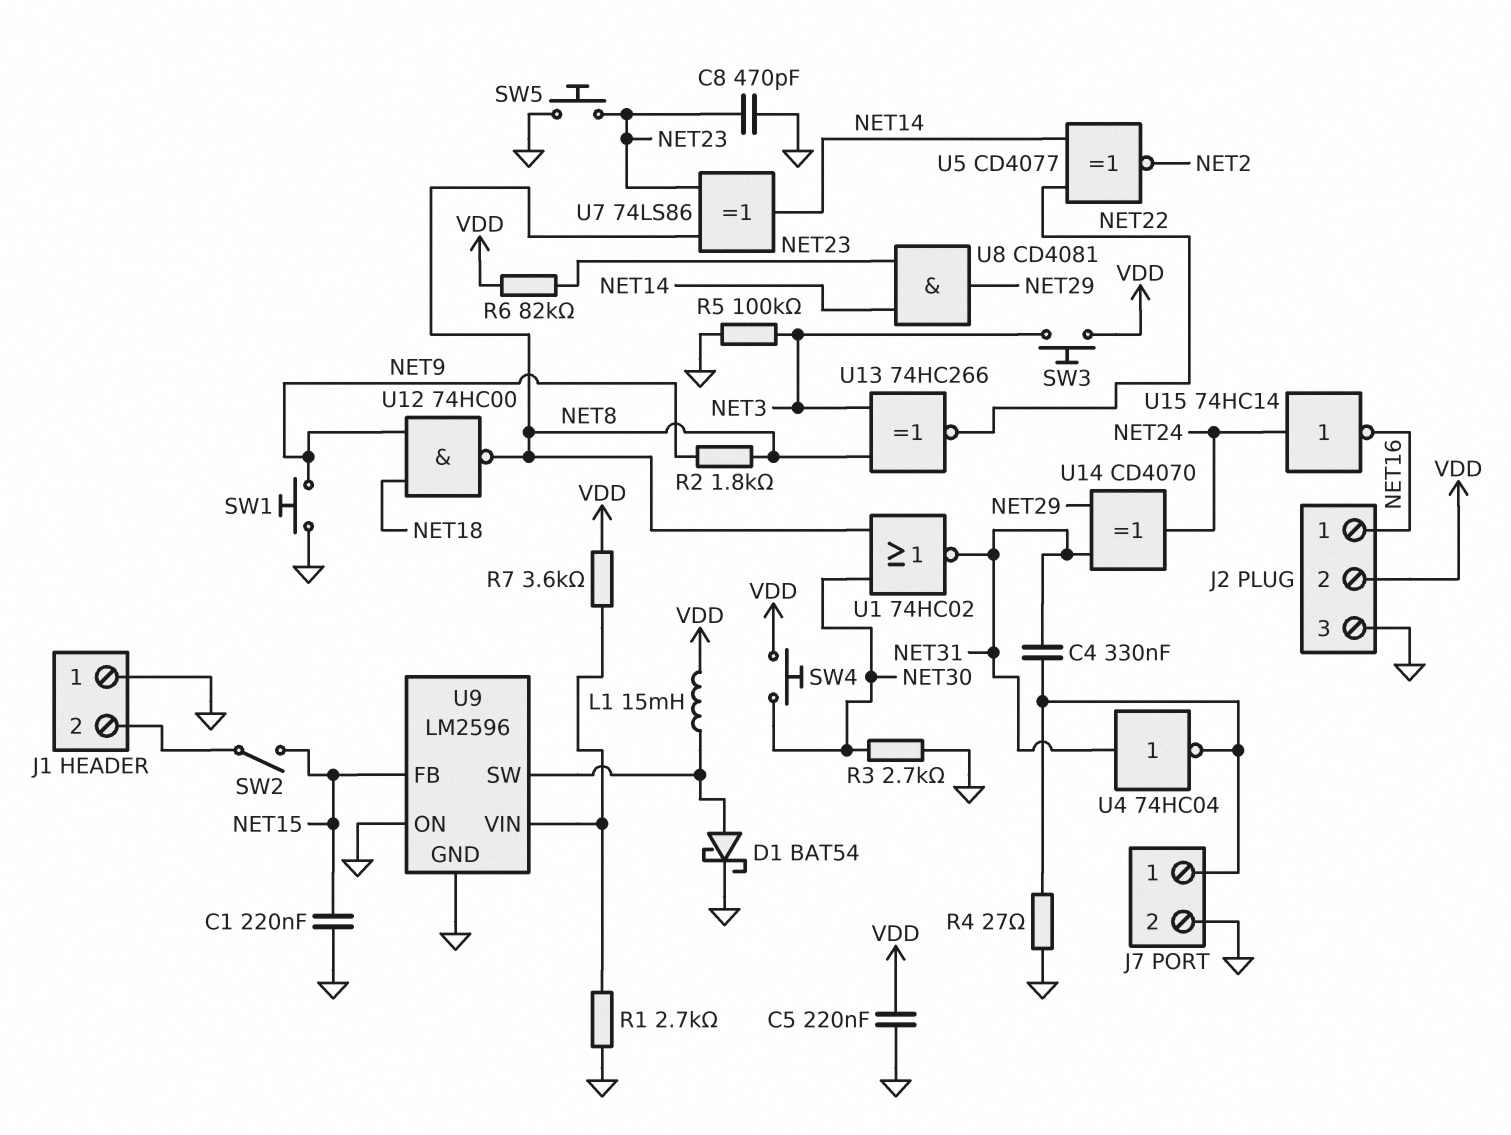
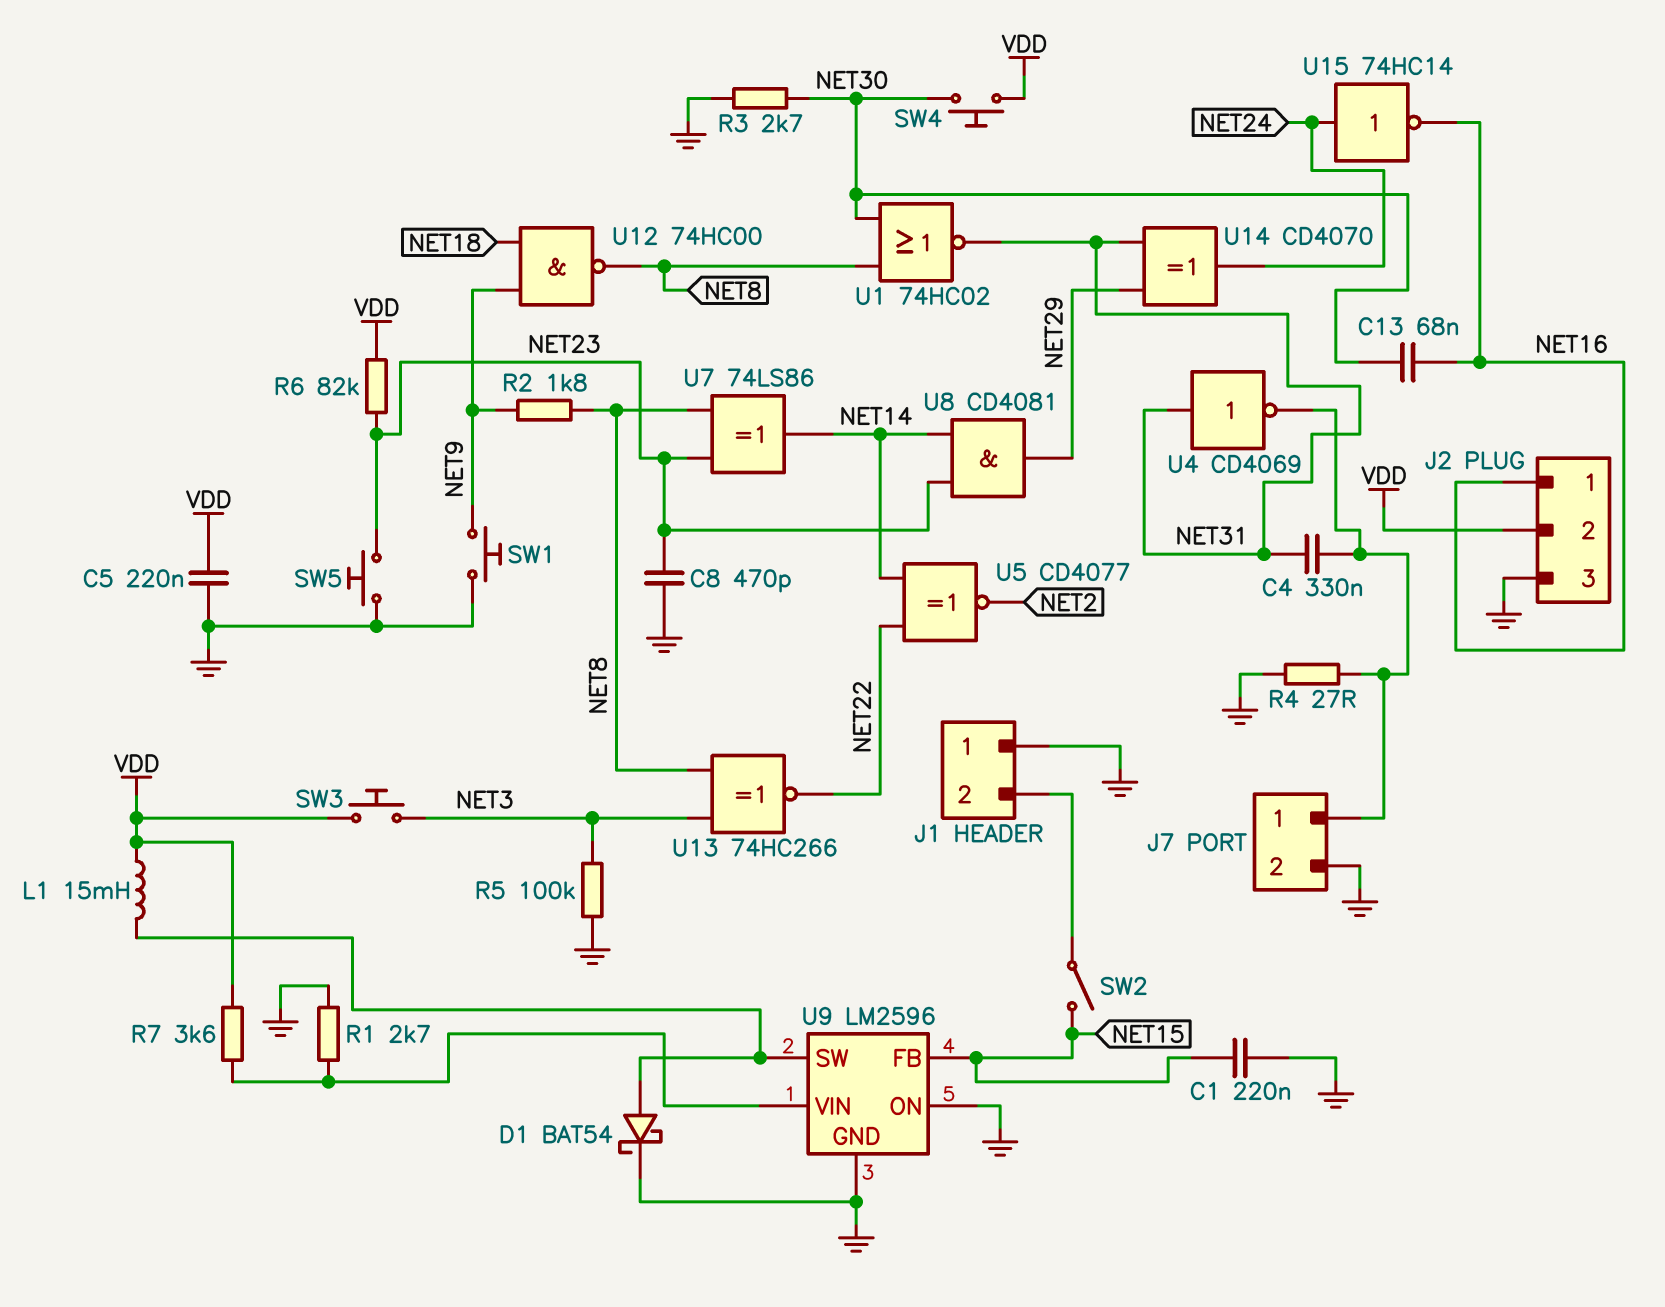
C13: none -> 68nF (NET16, NET30)
U4: NOT 74HC04 (in NET31, out J7/1) -> NOT CD4069 (in NET31, out J7/1)

